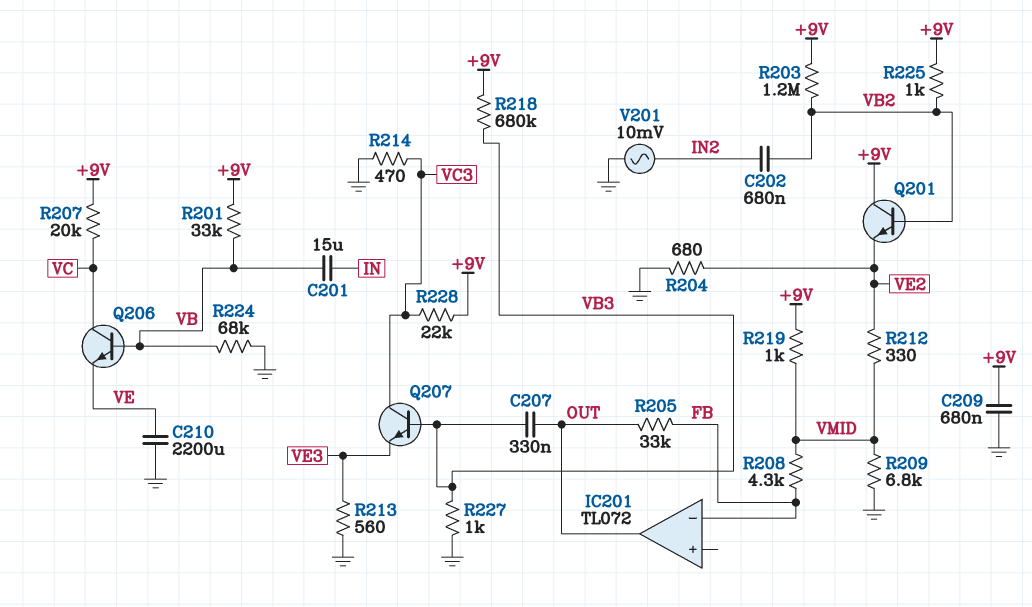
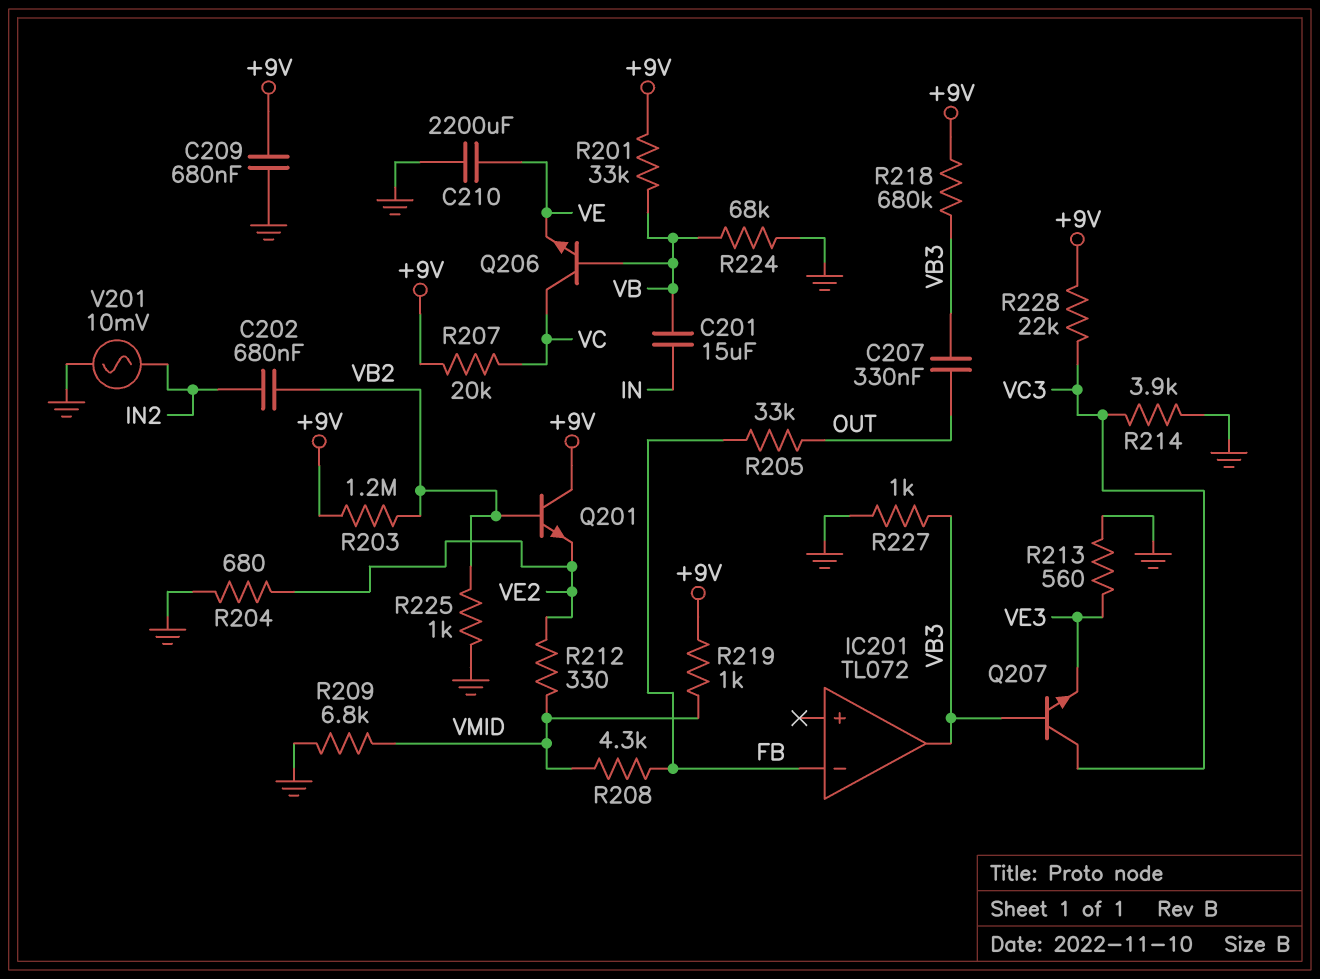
IC201 pin out: OUT -> VB3
R214: 470 (GND, VC3) -> 3.9k (GND, VC3)
R225: 1k (+9V, VB2) -> 1k (GND, VB2)

